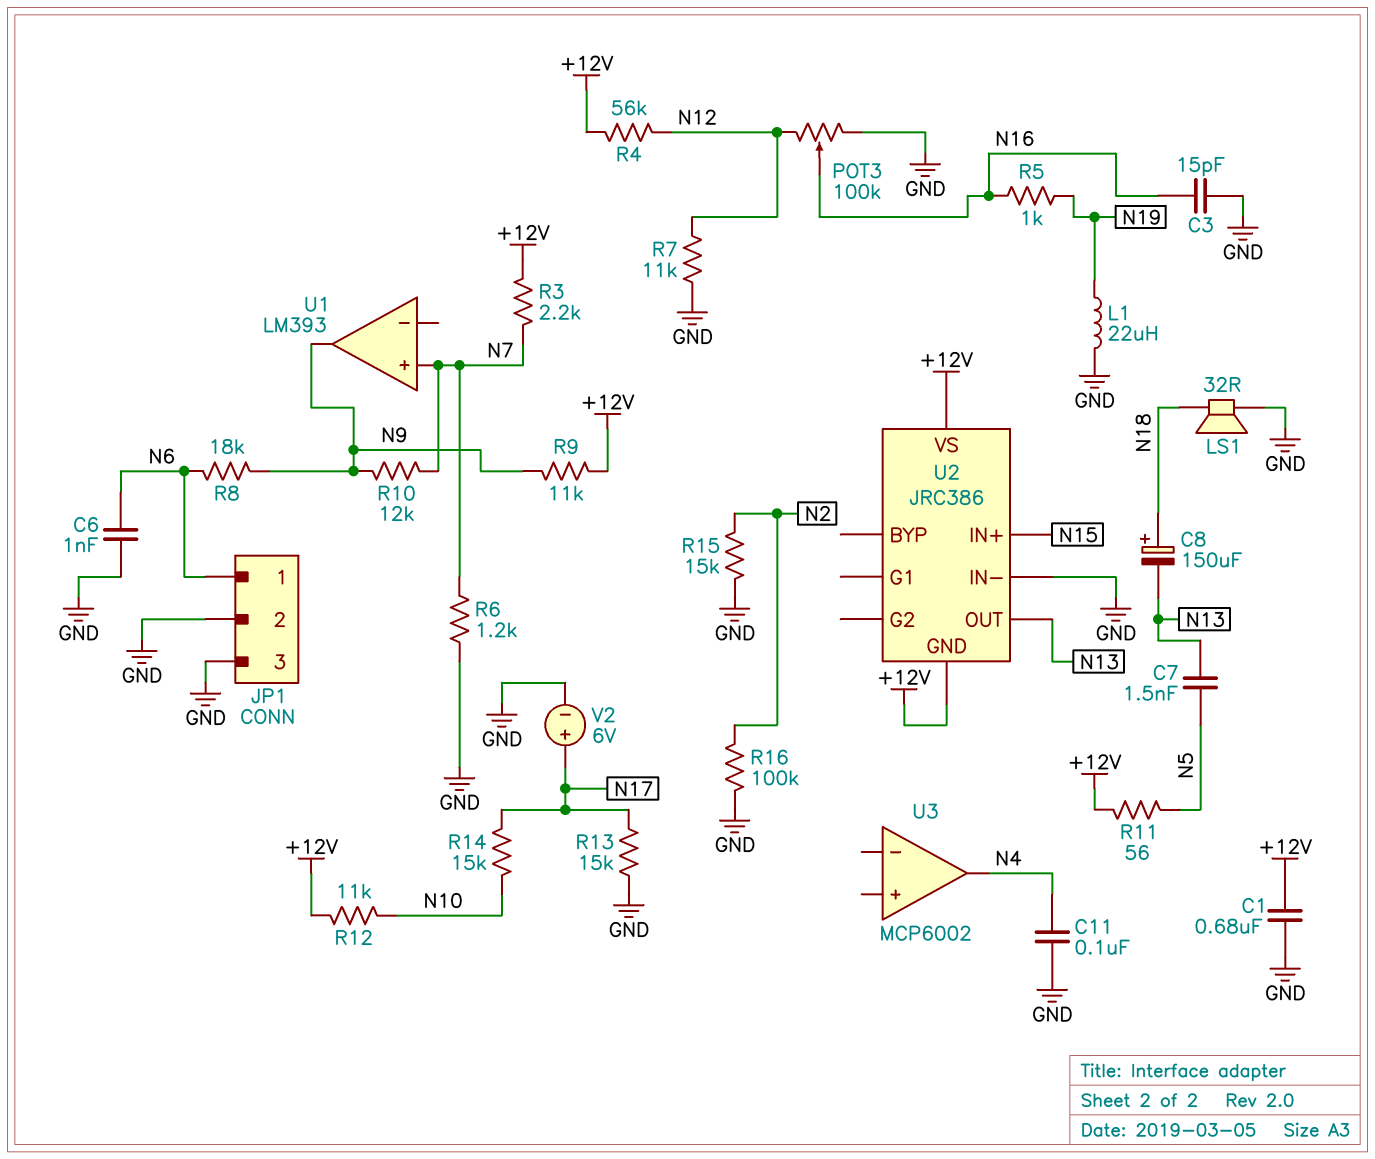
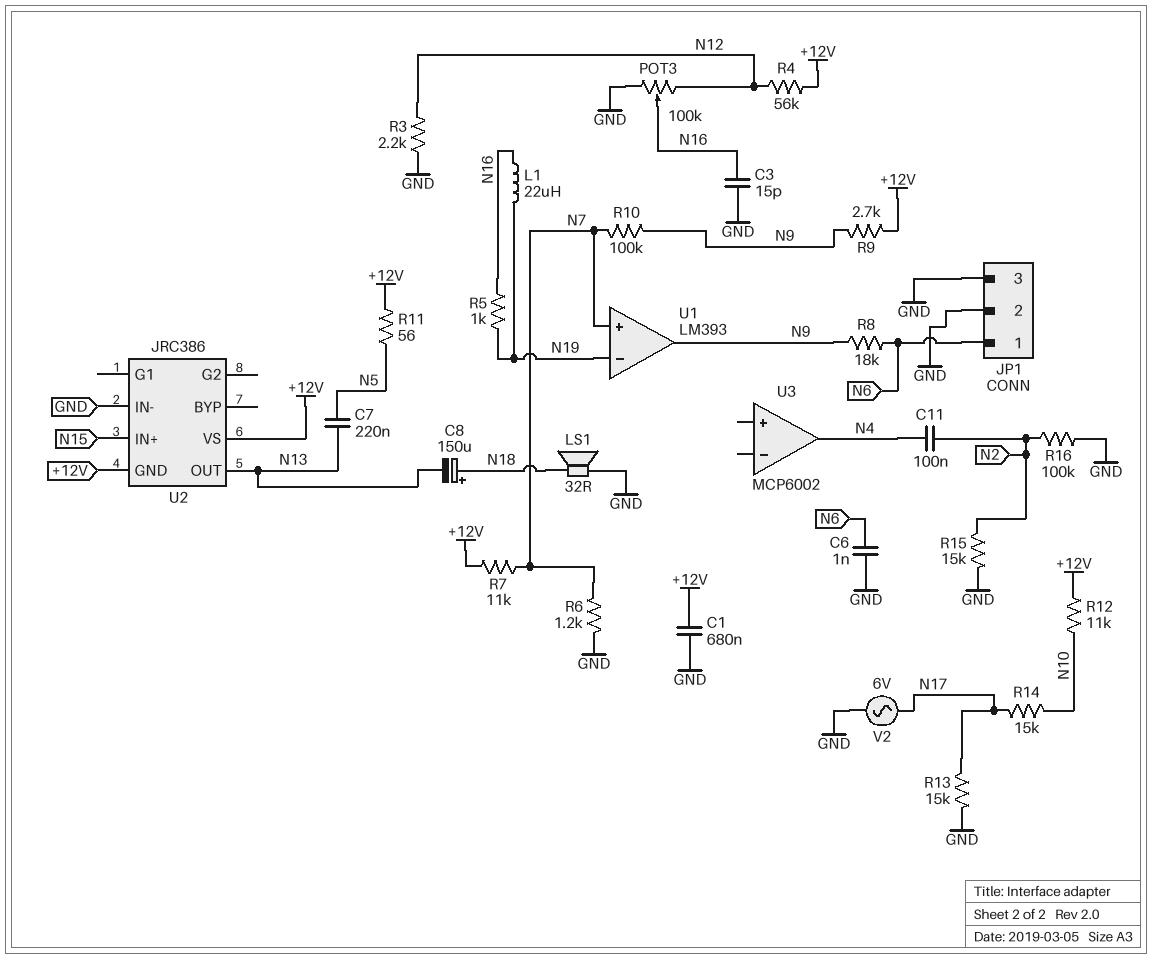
C7: 1.5nF (N5, N13) -> 220nF (N5, N13)
C11: 100nF (GND, N4) -> 100nF (N2, N4)
L1: 22uH (GND, N19) -> 22uH (N16, N19)
R3: 2.2k (+12V, N7) -> 2.2k (GND, N12)
R7: 11k (GND, N12) -> 11k (+12V, N7)
R9: 11k (+12V, N9) -> 2.7k (+12V, N9)
R10: 12k (N7, N9) -> 100k (N7, N9)
U1 pin in-: none -> N19
V2: 6V (plus N17, minus GND) -> AC 6V (GND, N17)

